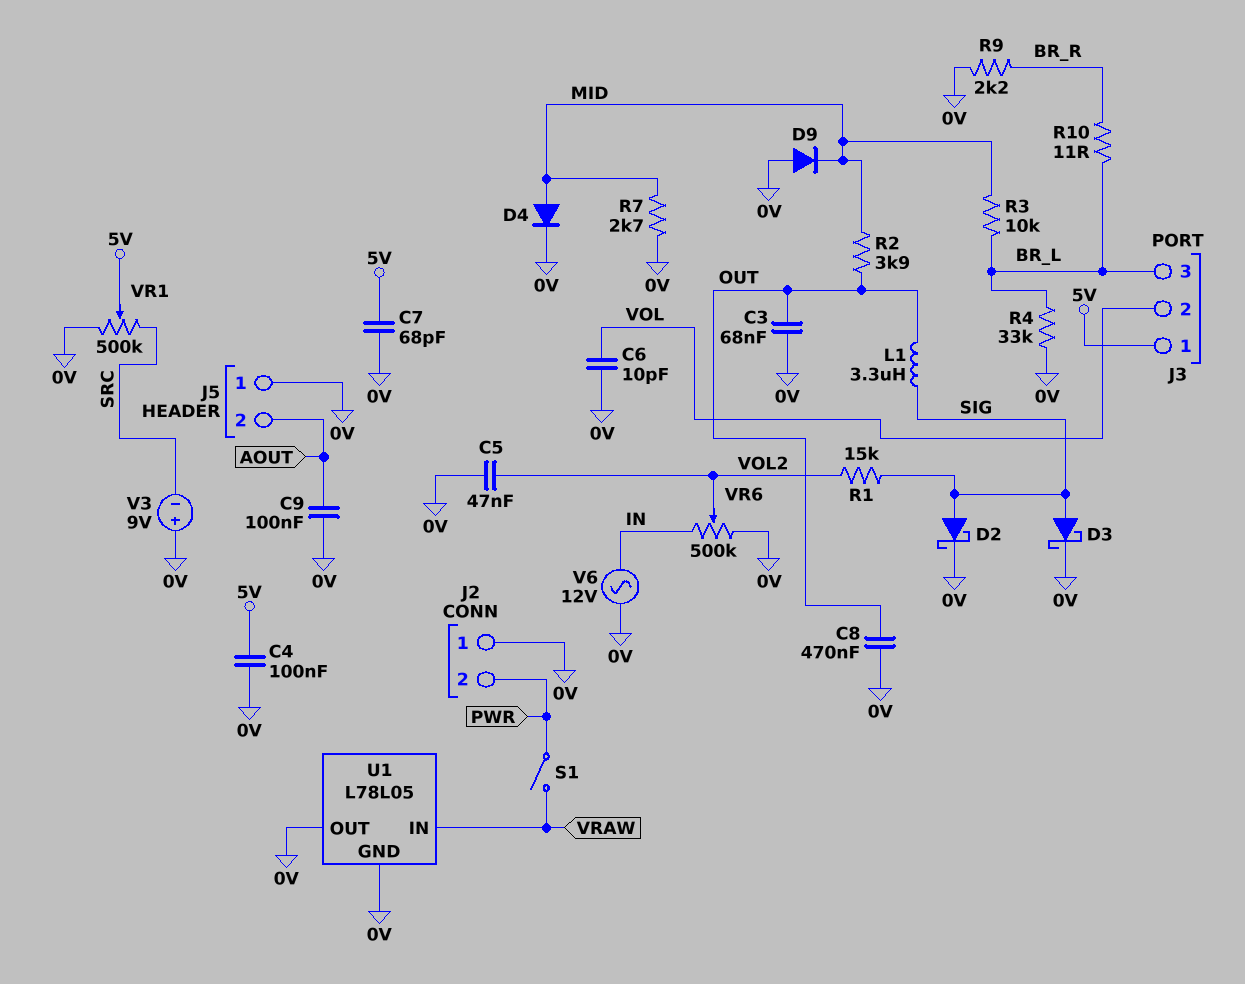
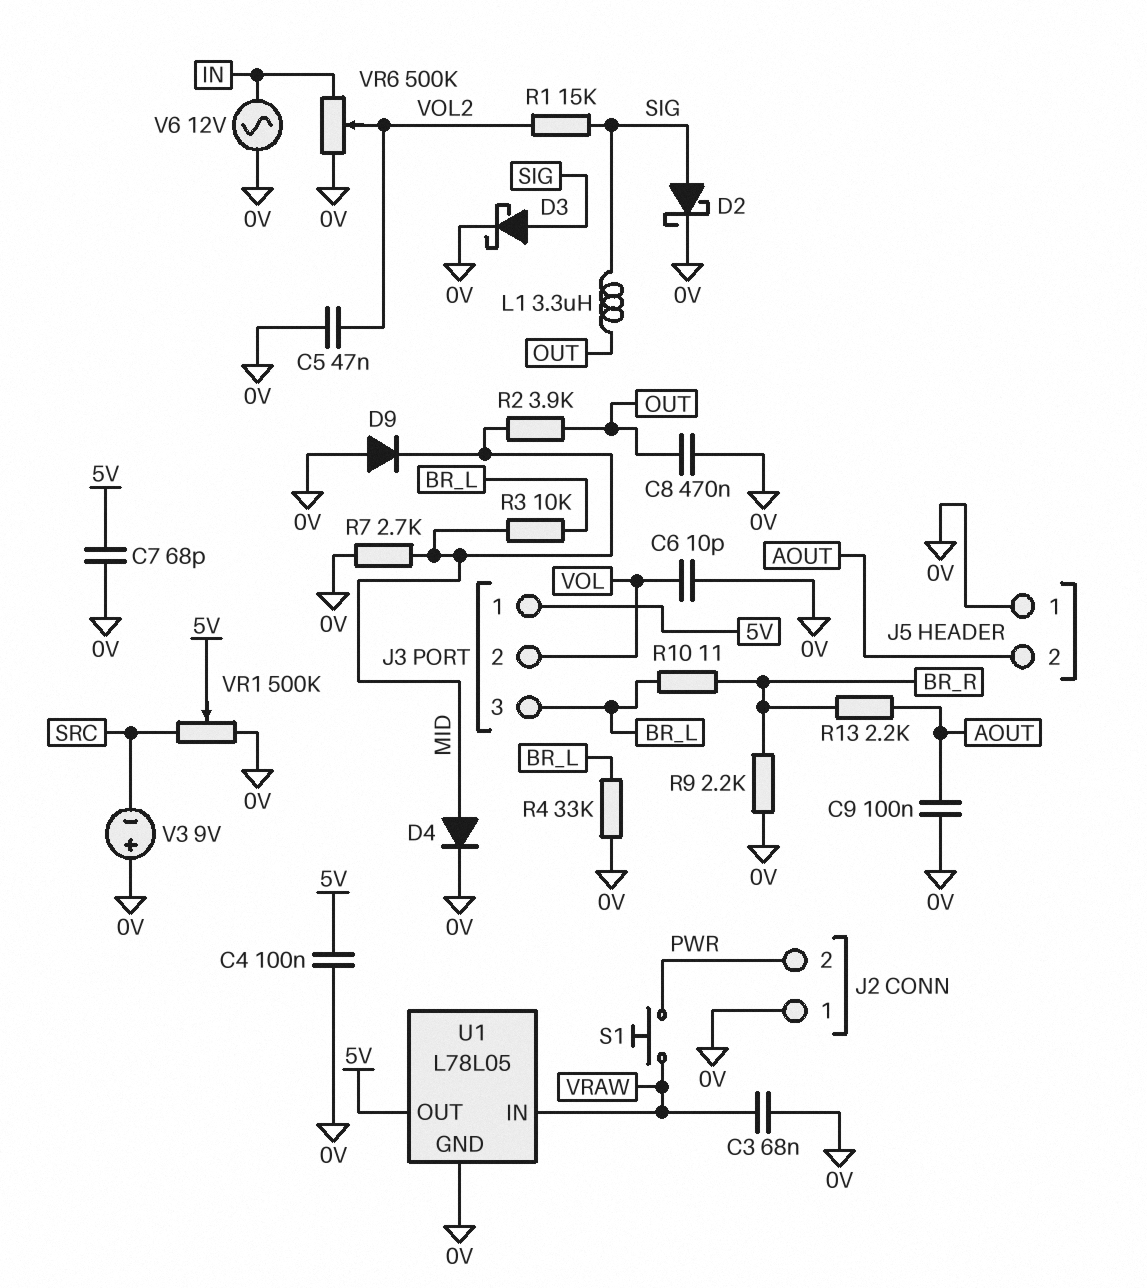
C3: 68nF (0V, OUT) -> 68nF (0V, VRAW)
R13: none -> 2.2k (AOUT, BR_R)
S1: switch (PWR, VRAW) -> button (PWR, VRAW)
U1 pin OUT: 0V -> 5V

